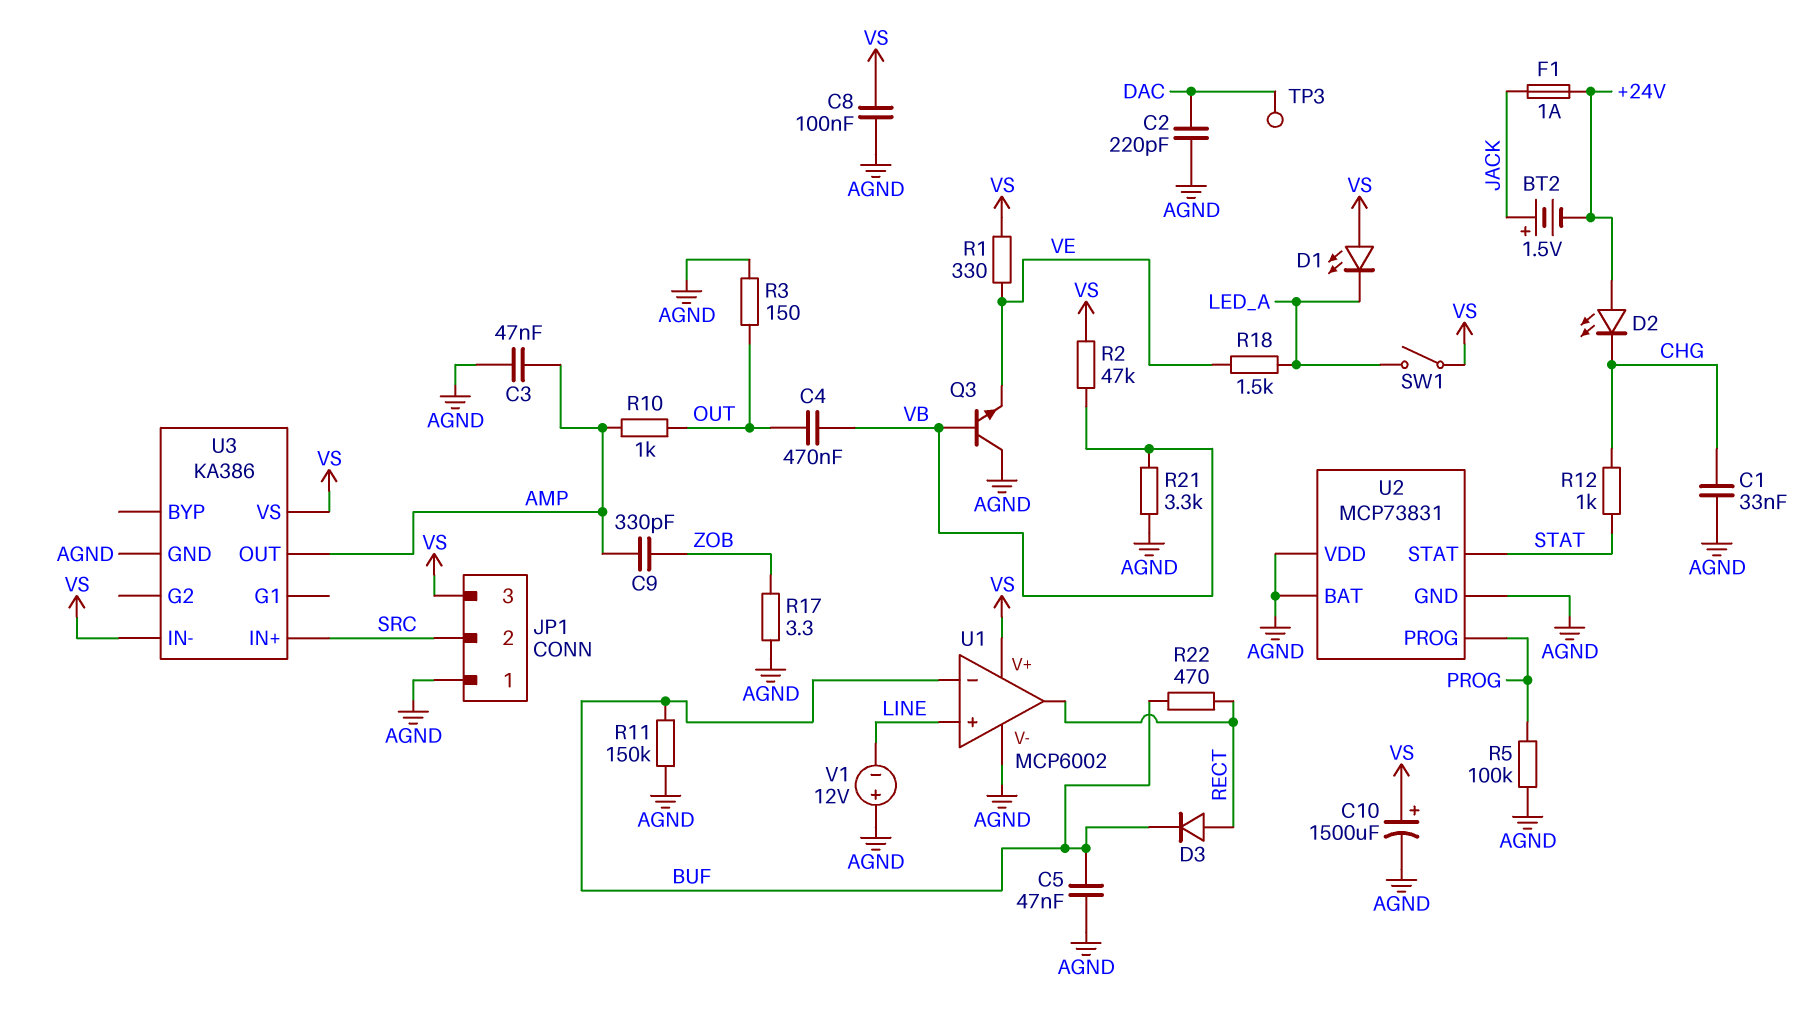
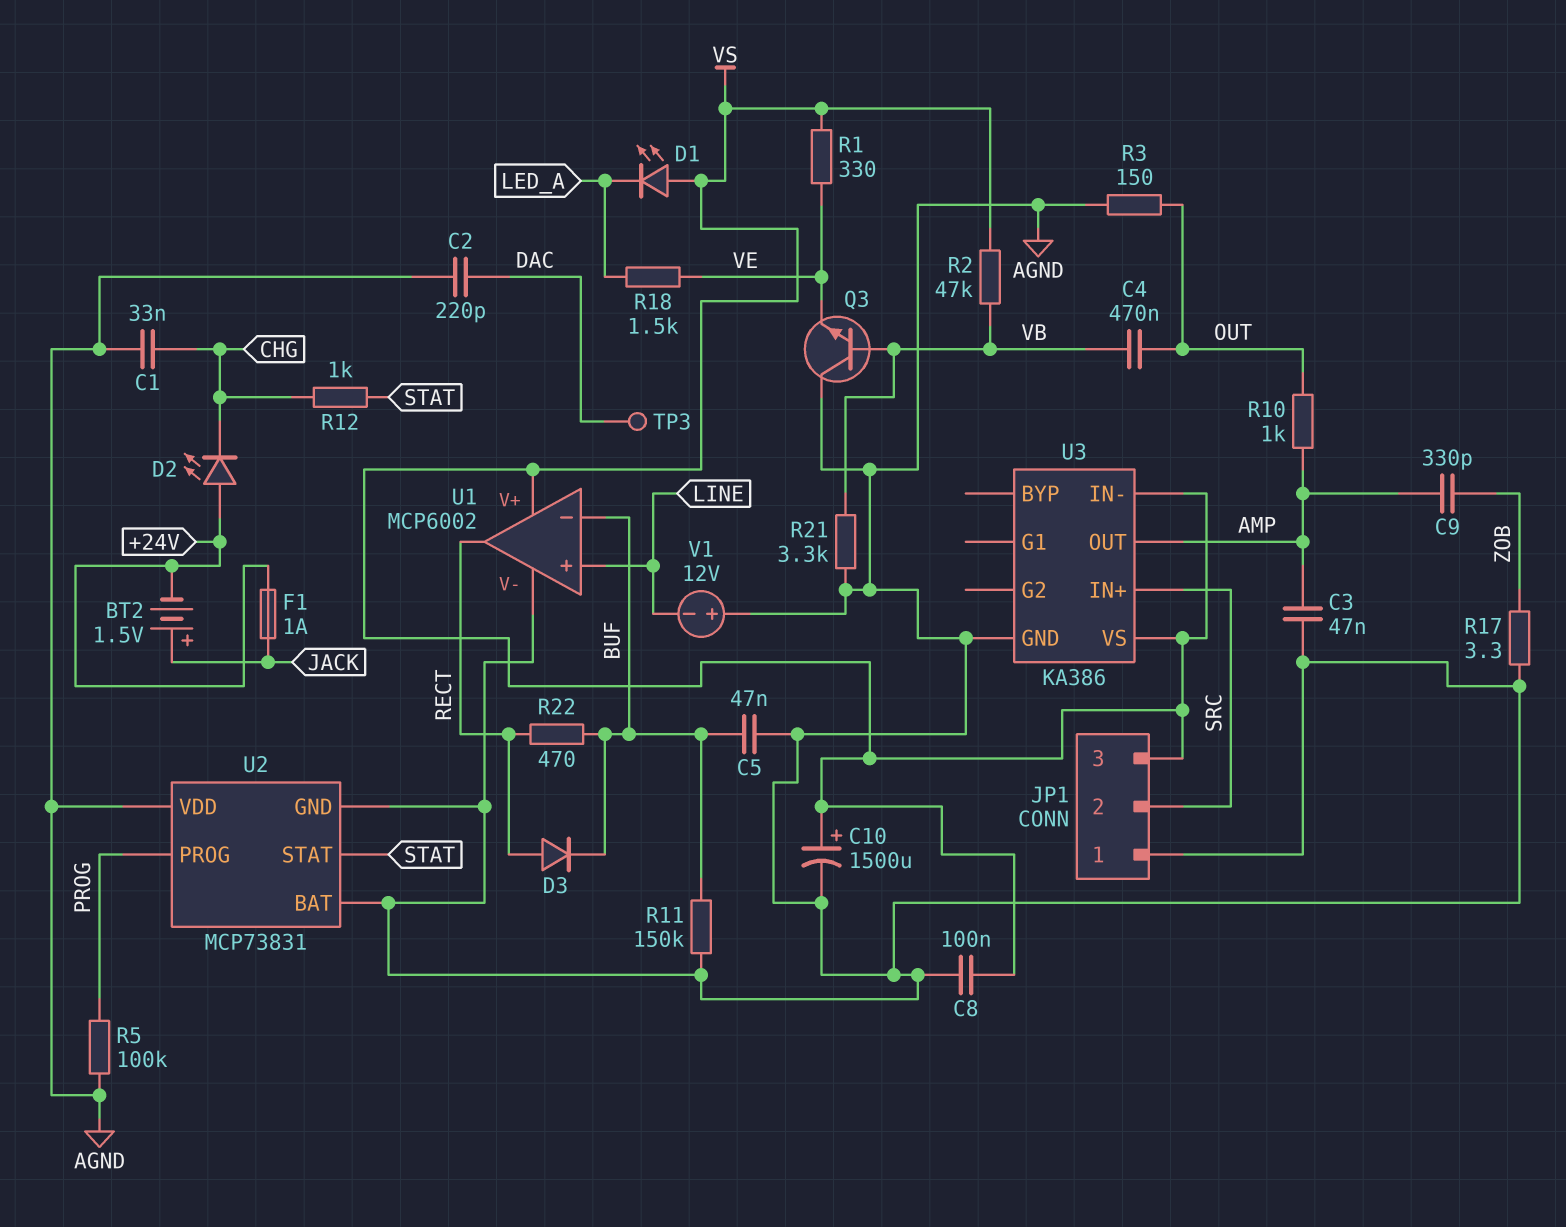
SW1: switch (LED_A, VS) -> none

